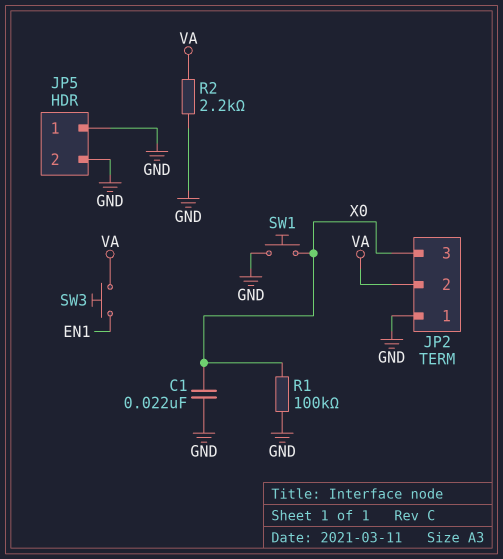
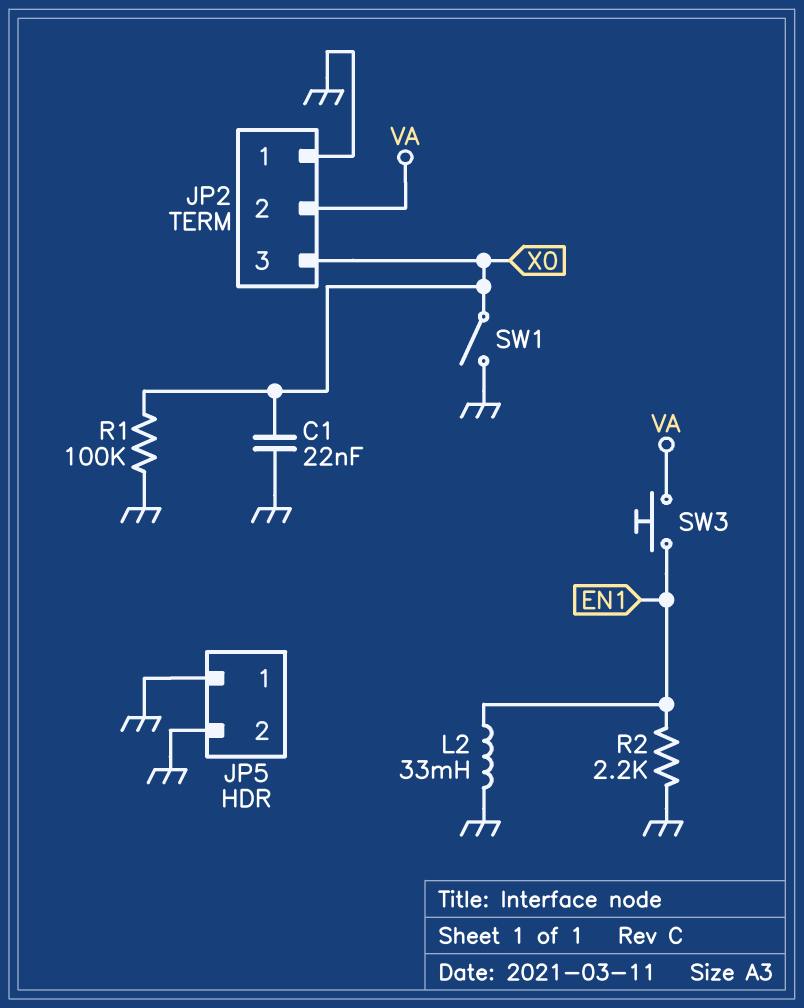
L2: none -> 33mH (EN1, GND)
R2: 2.2k (GND, VA) -> 2.2k (EN1, GND)
SW1: button (GND, X0) -> switch (GND, X0)

